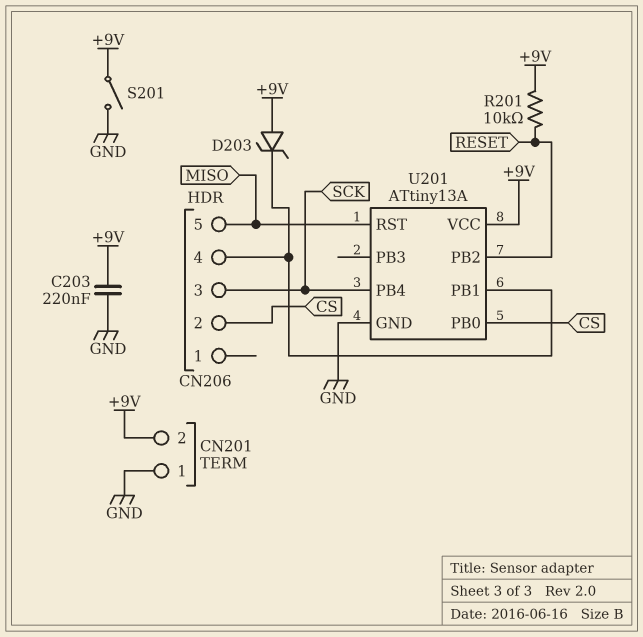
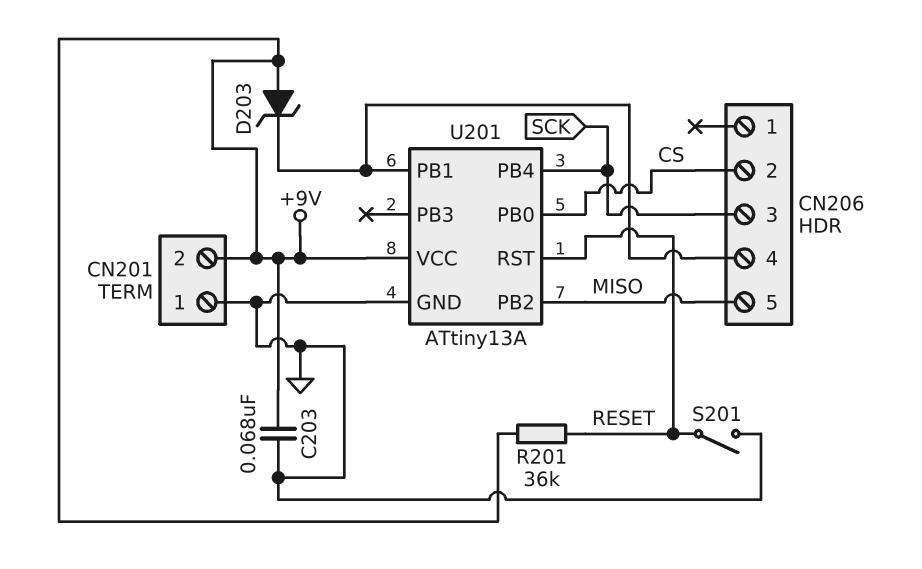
C203: 220nF (+9V, GND) -> 68nF (+9V, GND)
R201: 10k (+9V, RESET) -> 36k (+9V, RESET)
S201: switch (+9V, GND) -> switch (GND, RESET)
U201 pin PB2: RESET -> MISO
U201 pin RST: MISO -> RESET

